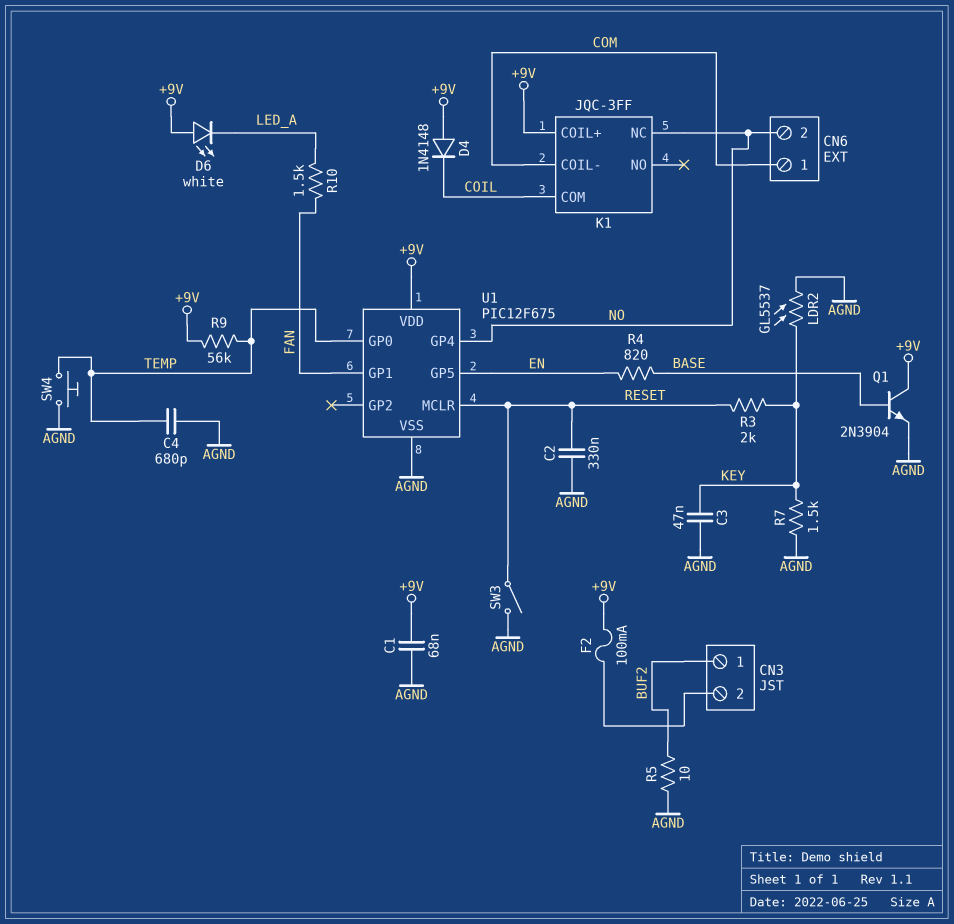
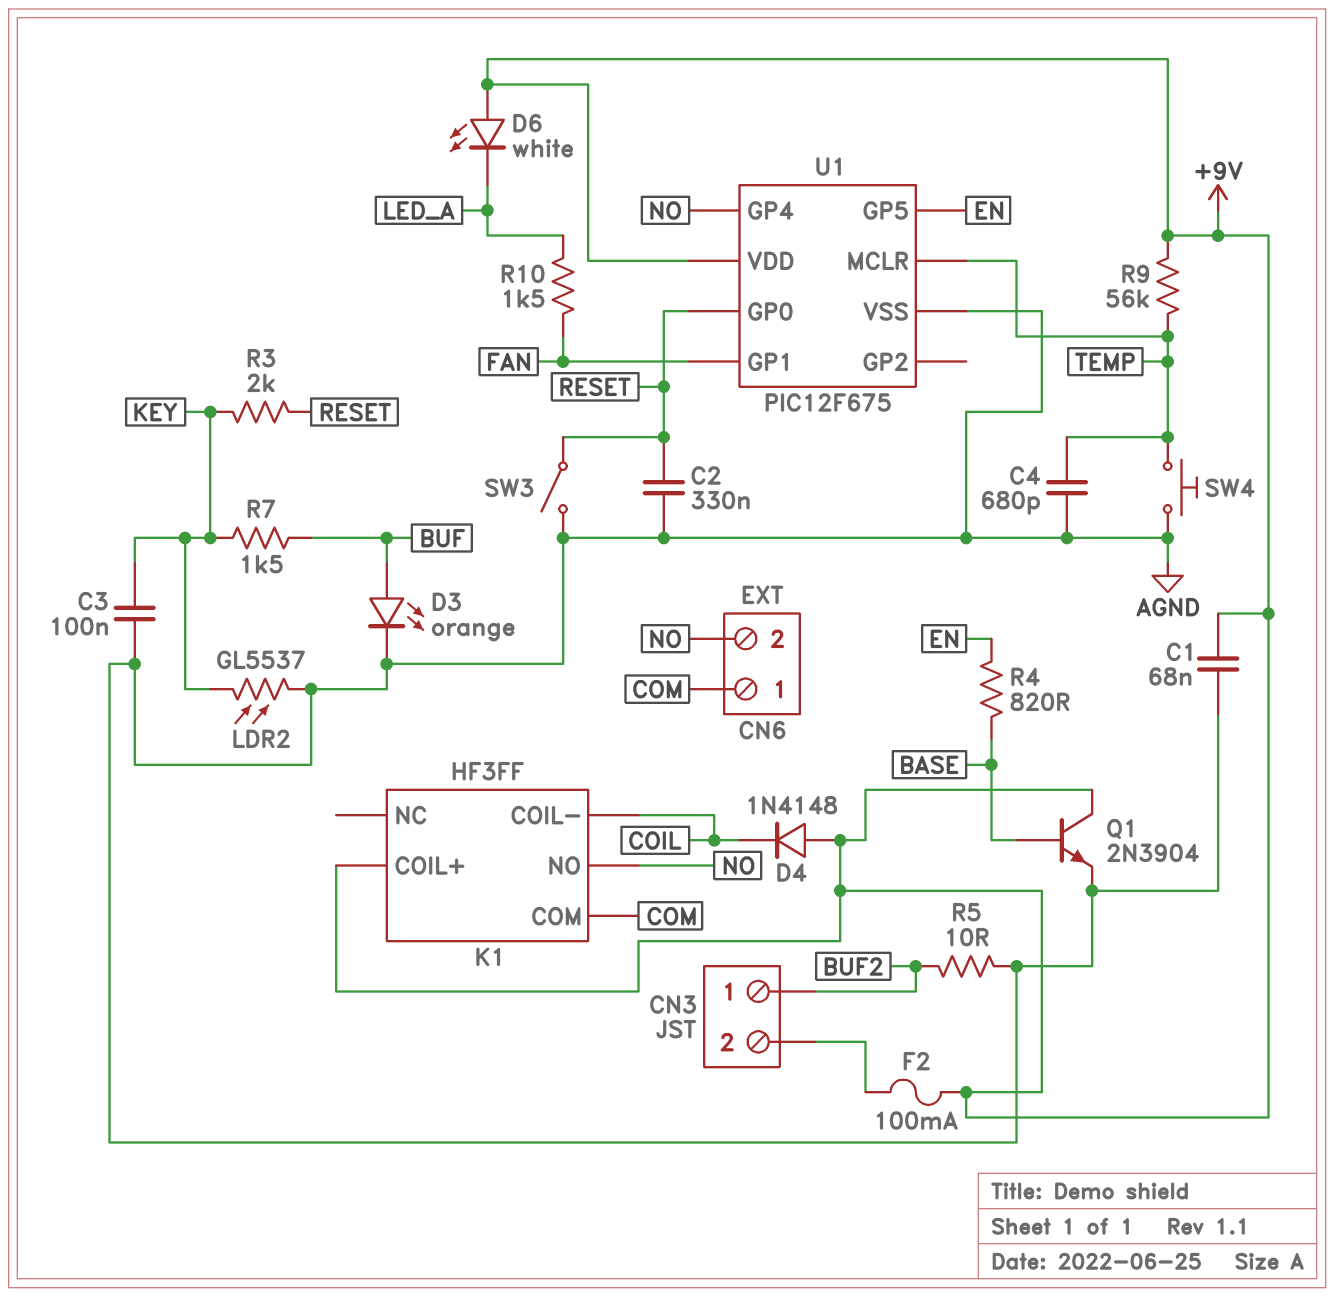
C3: 47nF (AGND, KEY) -> 100nF (AGND, KEY)
D3: none -> LED orange (A BUF, K AGND)
K1: JQC-3FF -> HF3FF
K1 pin COIL-: COM -> COIL
K1 pin COM: COIL -> COM
K1 pin NC: NO -> none
K1 pin NO: none -> NO
R7: 1.5k (AGND, KEY) -> 1.5k (BUF, KEY)
U1 pin GP0: TEMP -> RESET
U1 pin MCLR: RESET -> TEMP

